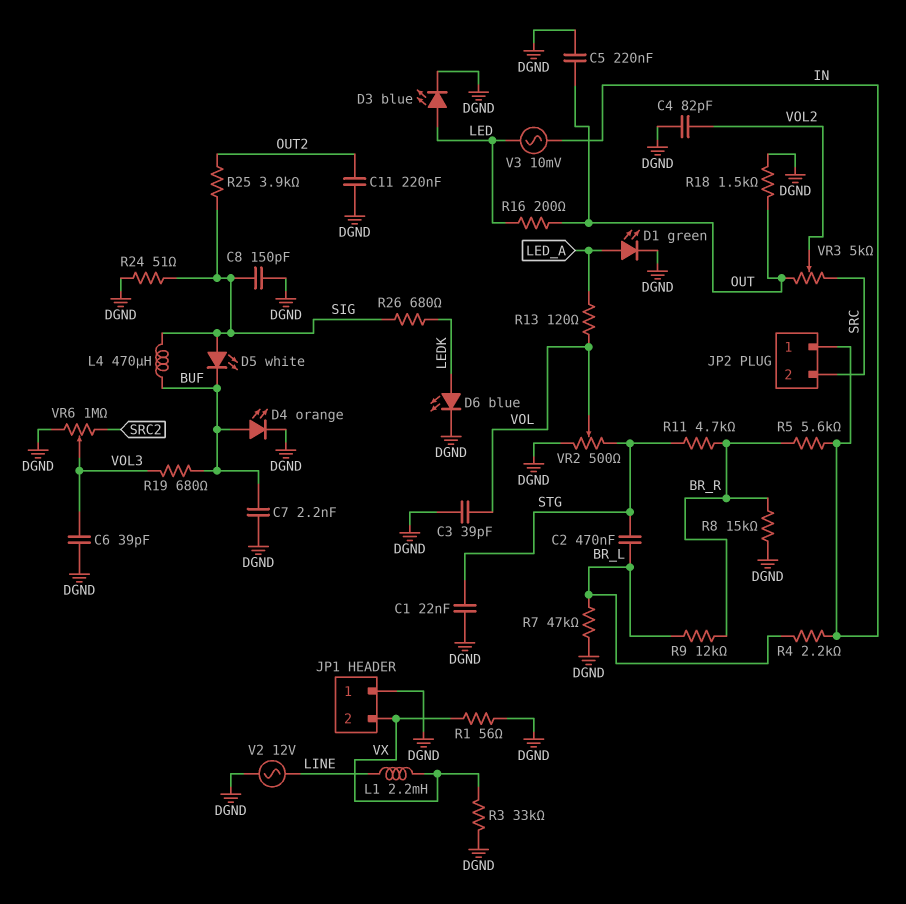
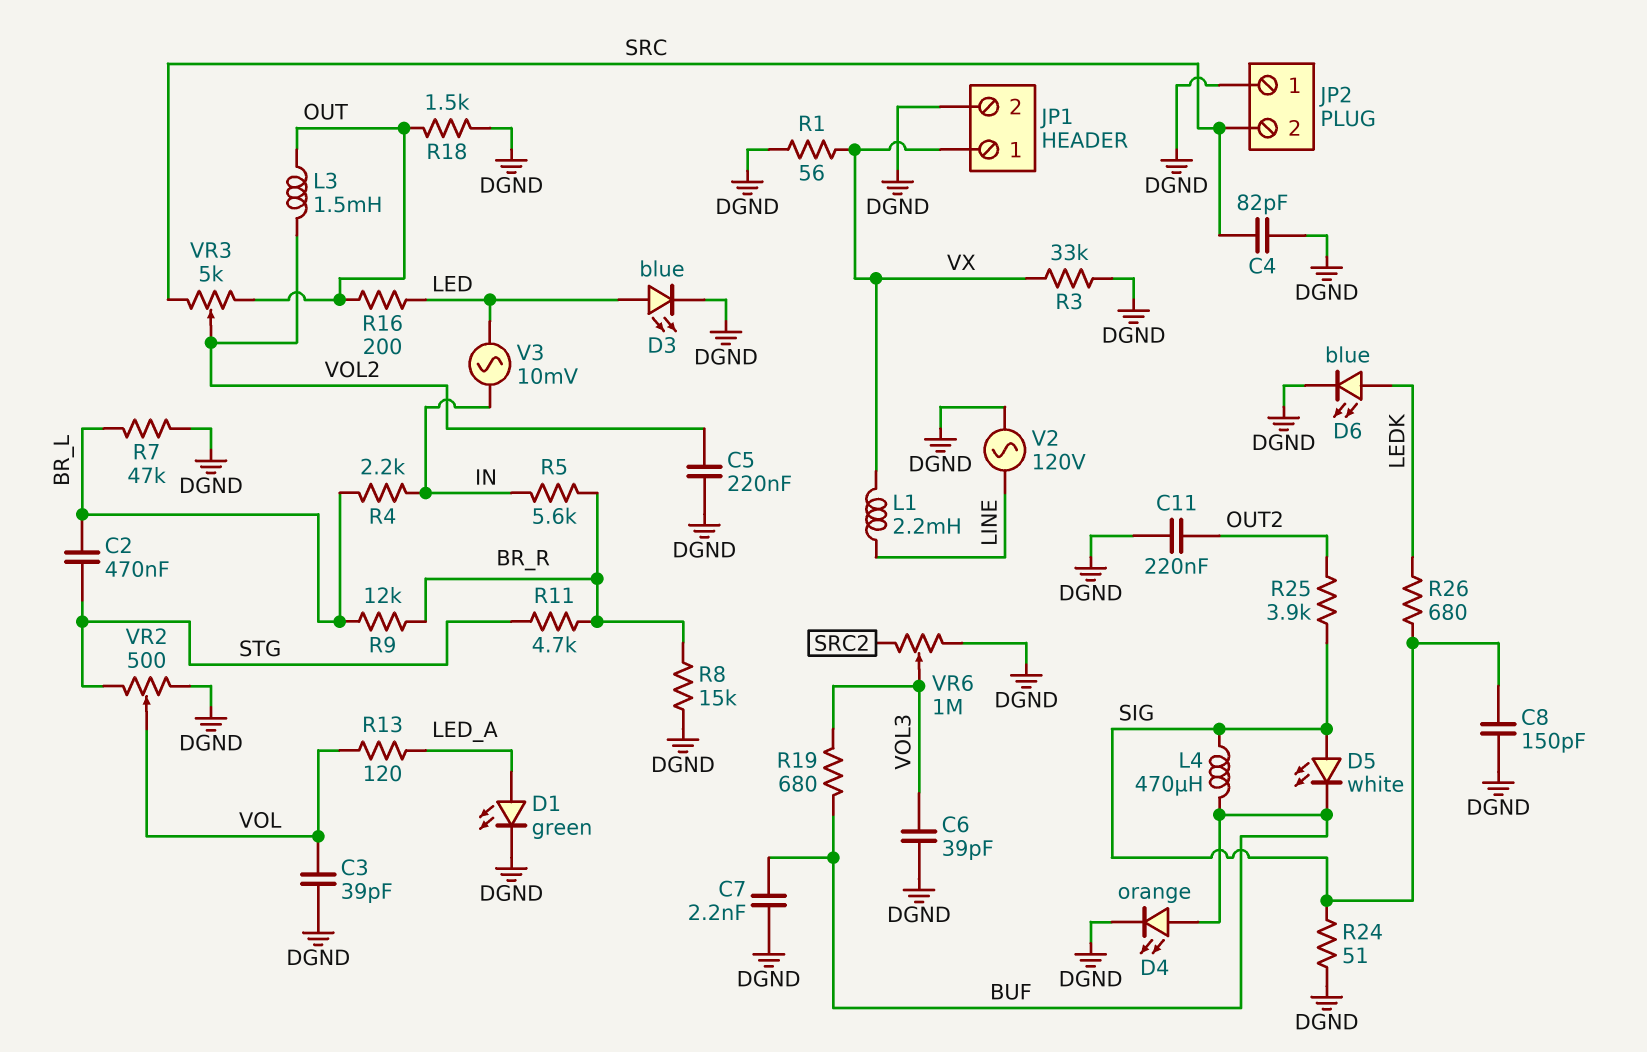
C1: 22nF (DGND, STG) -> none
C4: 82pF (DGND, VOL2) -> 82pF (DGND, SRC)
C5: 220nF (DGND, OUT) -> 220nF (DGND, VOL2)
JP1 pin 1: DGND -> VX
JP1 pin 2: VX -> DGND
JP2 pin 1: IN -> DGND
L3: none -> 1.5mH (OUT, VOL2)
V2: AC 12V (DGND, LINE) -> AC 120V (DGND, LINE)

